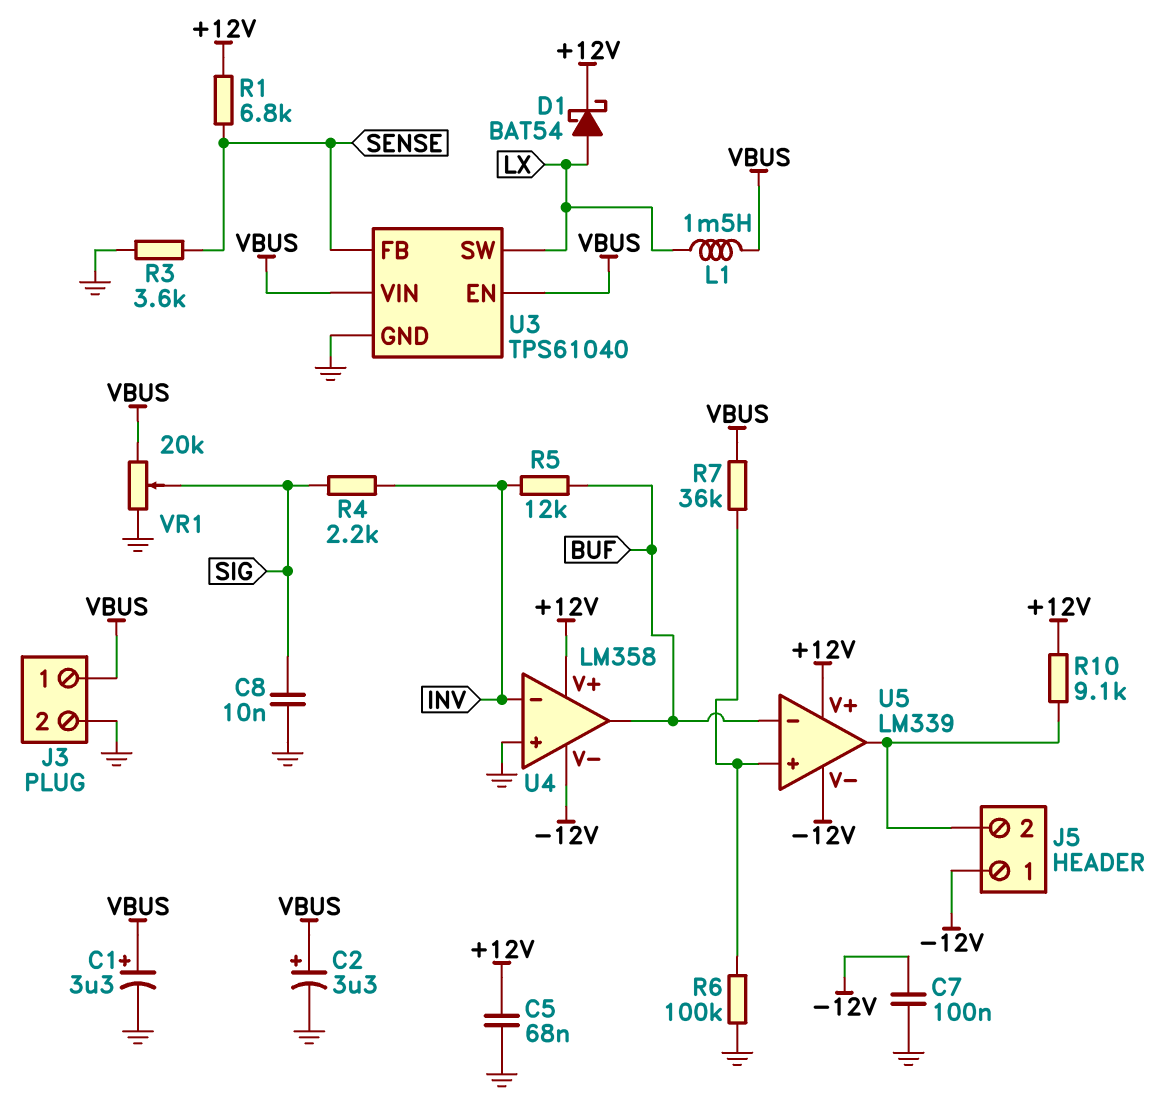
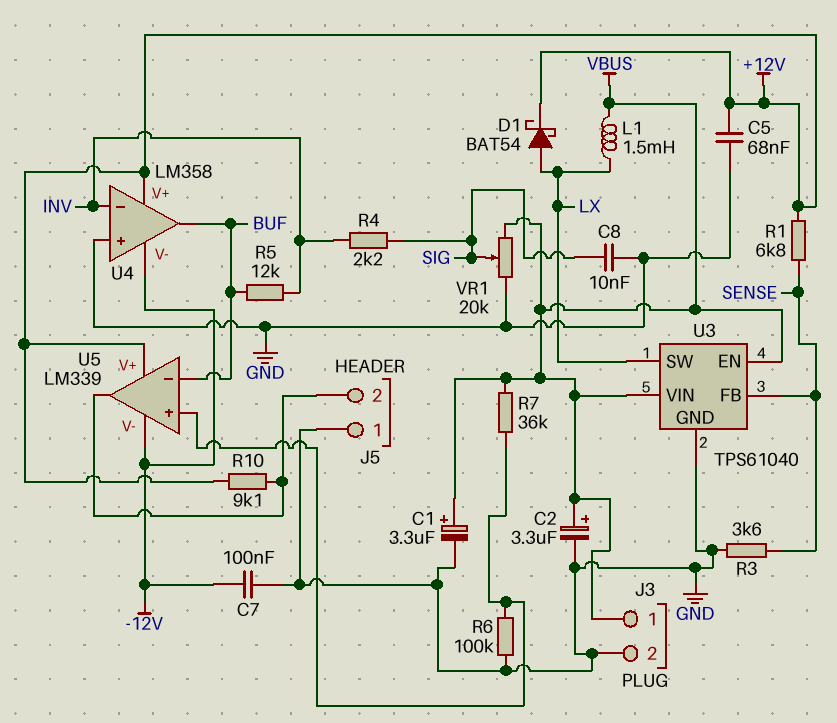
J5 pin 1: -12V -> GND

